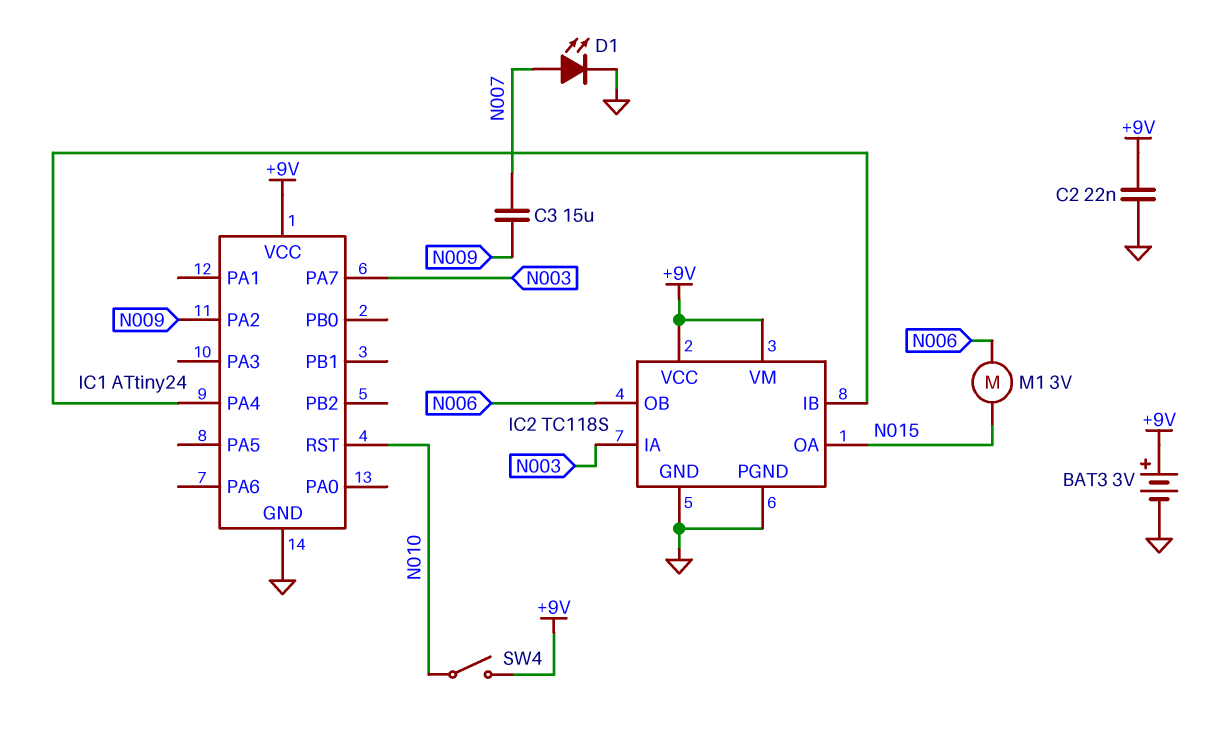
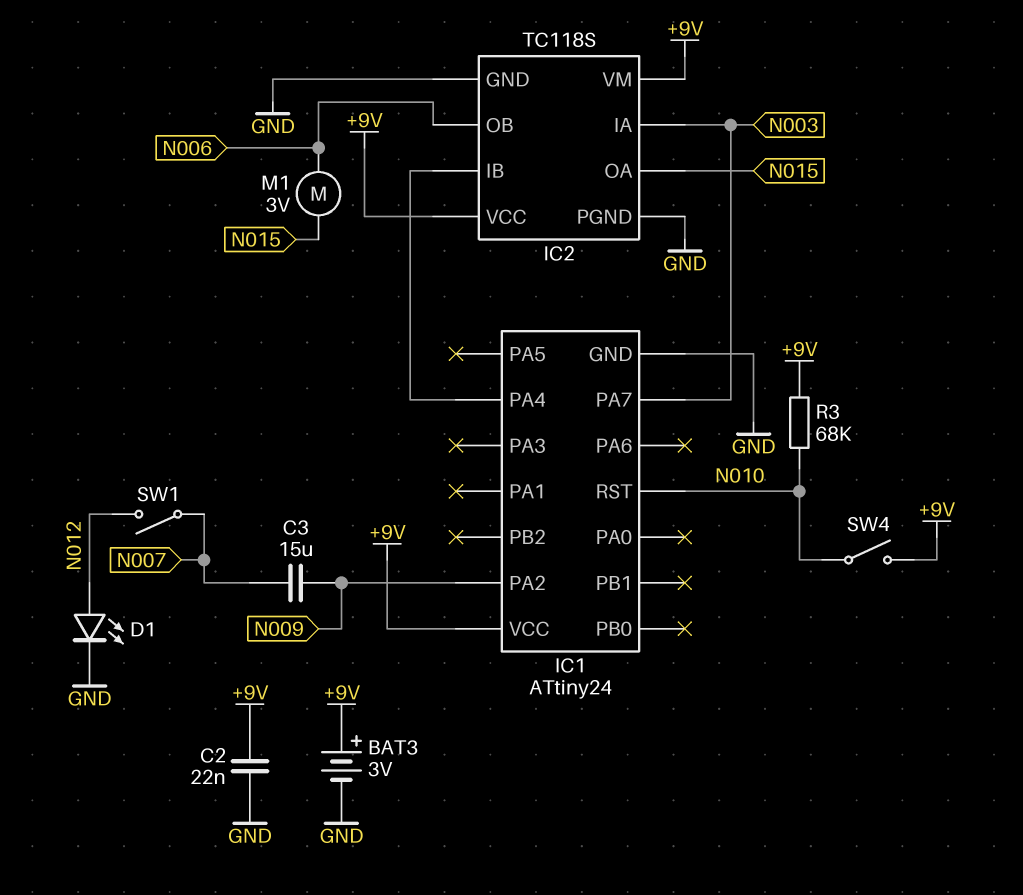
D1: LED (A N007, K GND) -> LED (A N012, K GND)
R3: none -> 68k (+9V, N010)
SW1: none -> switch (N007, N012)

